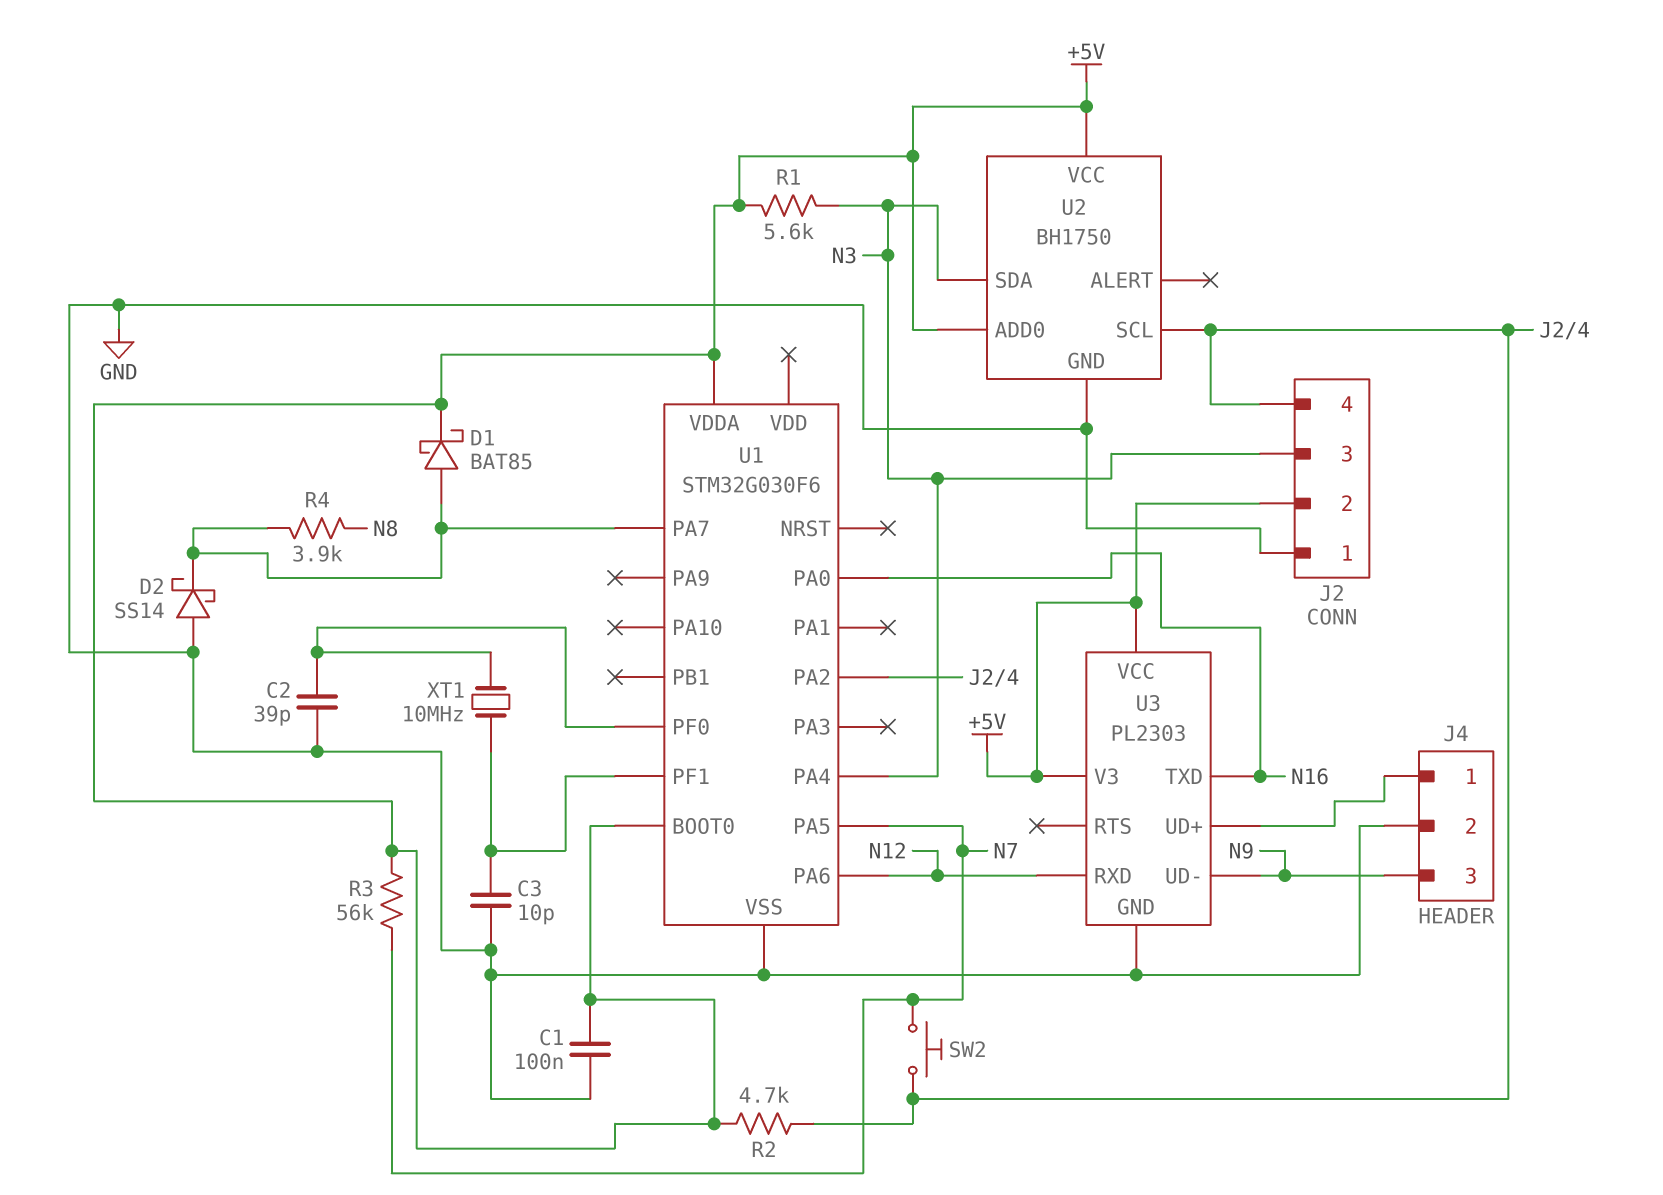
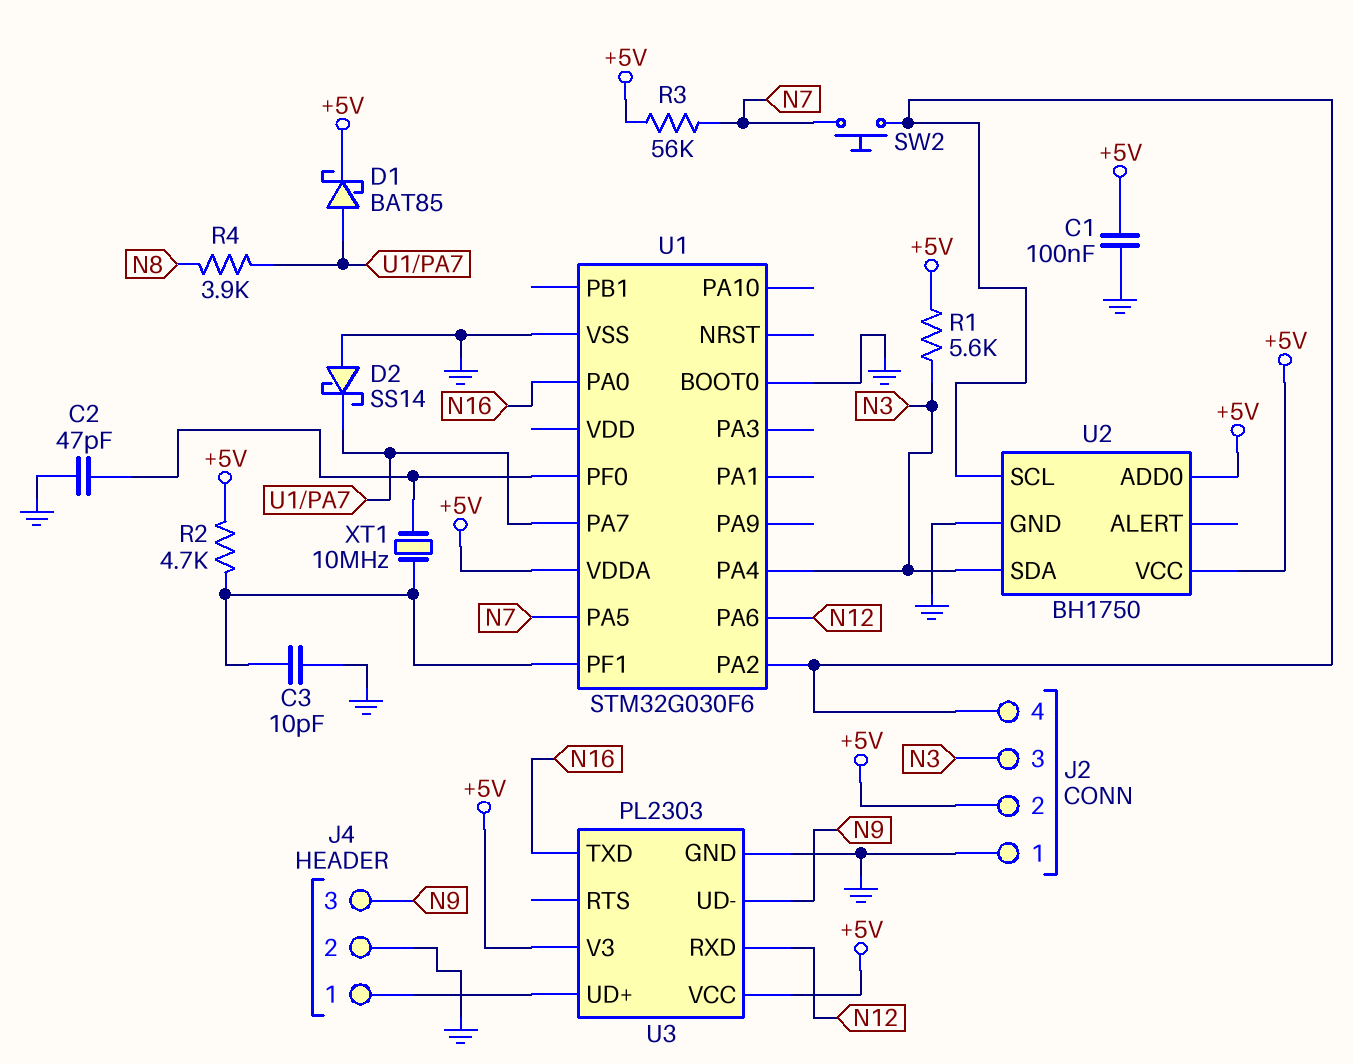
C2: 39pF (GND, U1/PF0) -> 47pF (GND, U1/PF0)
R2: 4.7k (+5V, J2/4) -> 4.7k (+5V, U1/PF1)
U1 pin BOOT0: +5V -> GND

